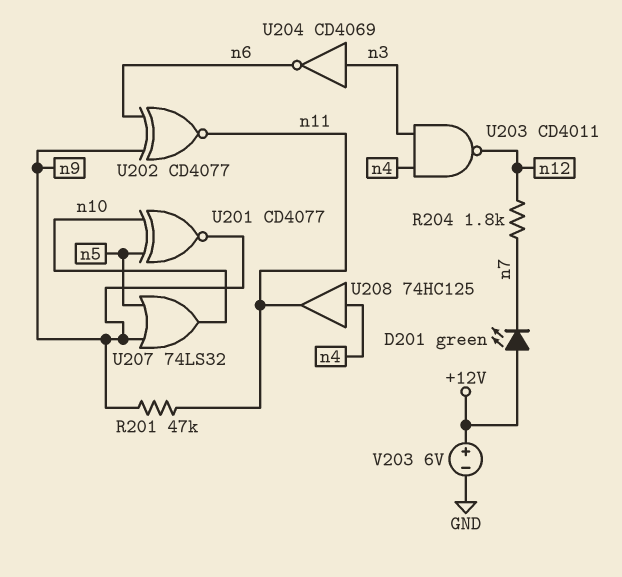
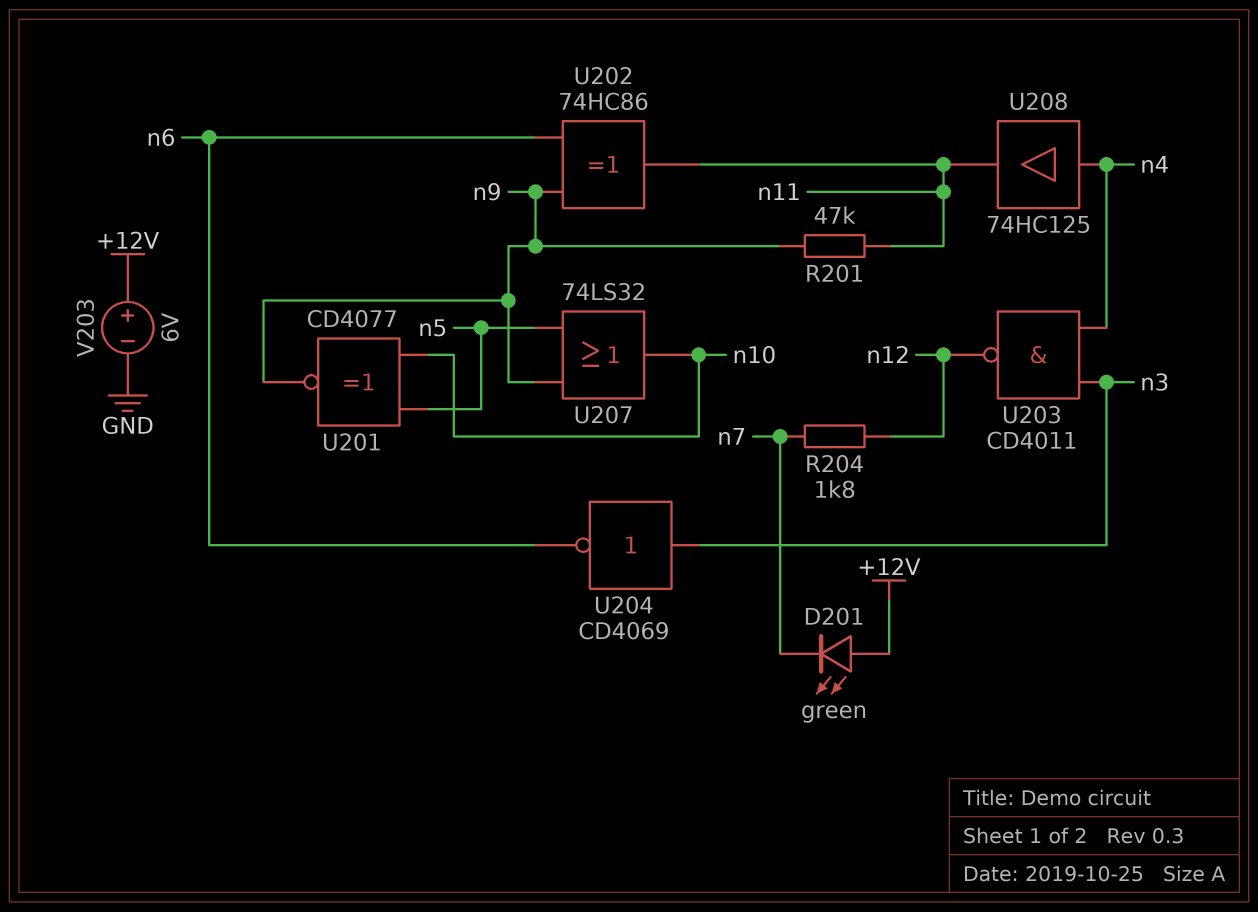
U202: XNOR CD4077 (in n6, in n9, out n11) -> XOR 74HC86 (in n6, in n9, out n11)

